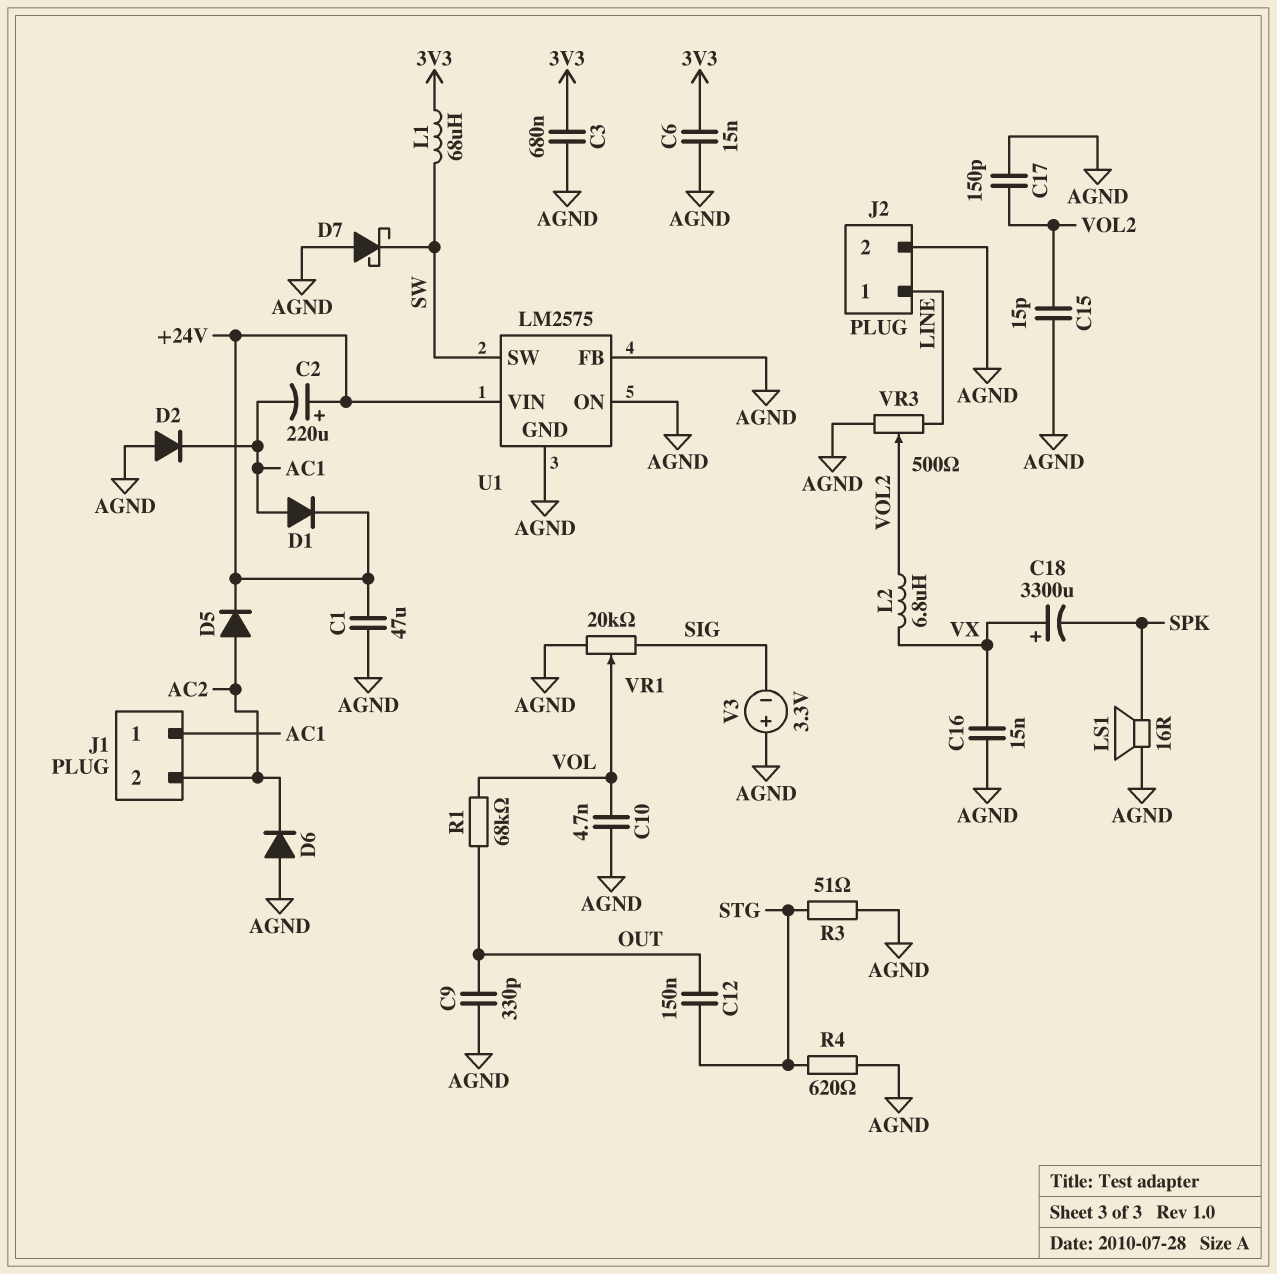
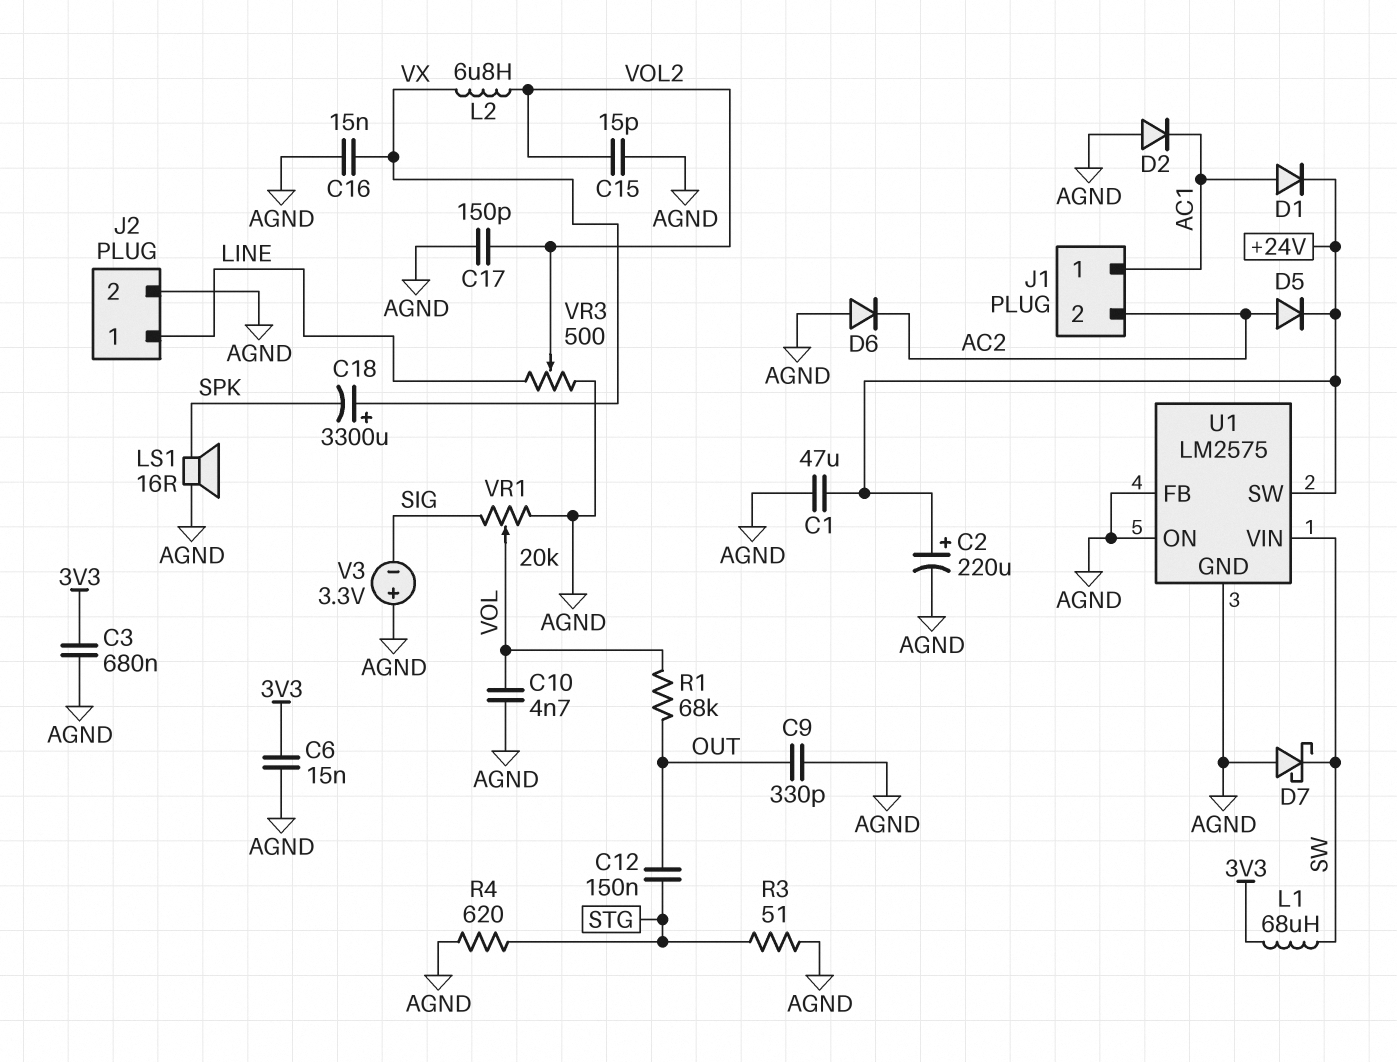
C2: 220uF (plus +24V, minus AC1) -> 220uF (plus +24V, minus AGND)
U1 pin SW: SW -> +24V
U1 pin VIN: +24V -> SW

